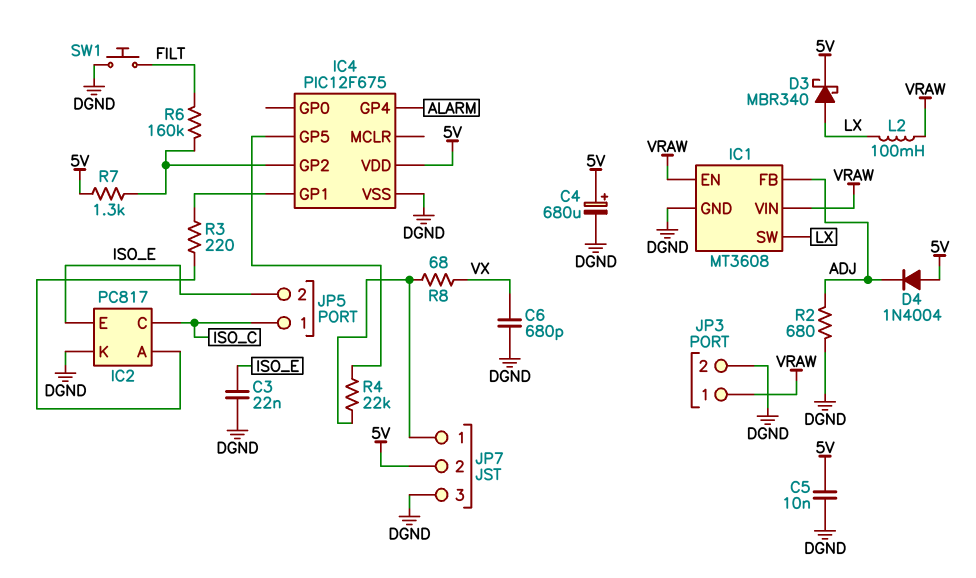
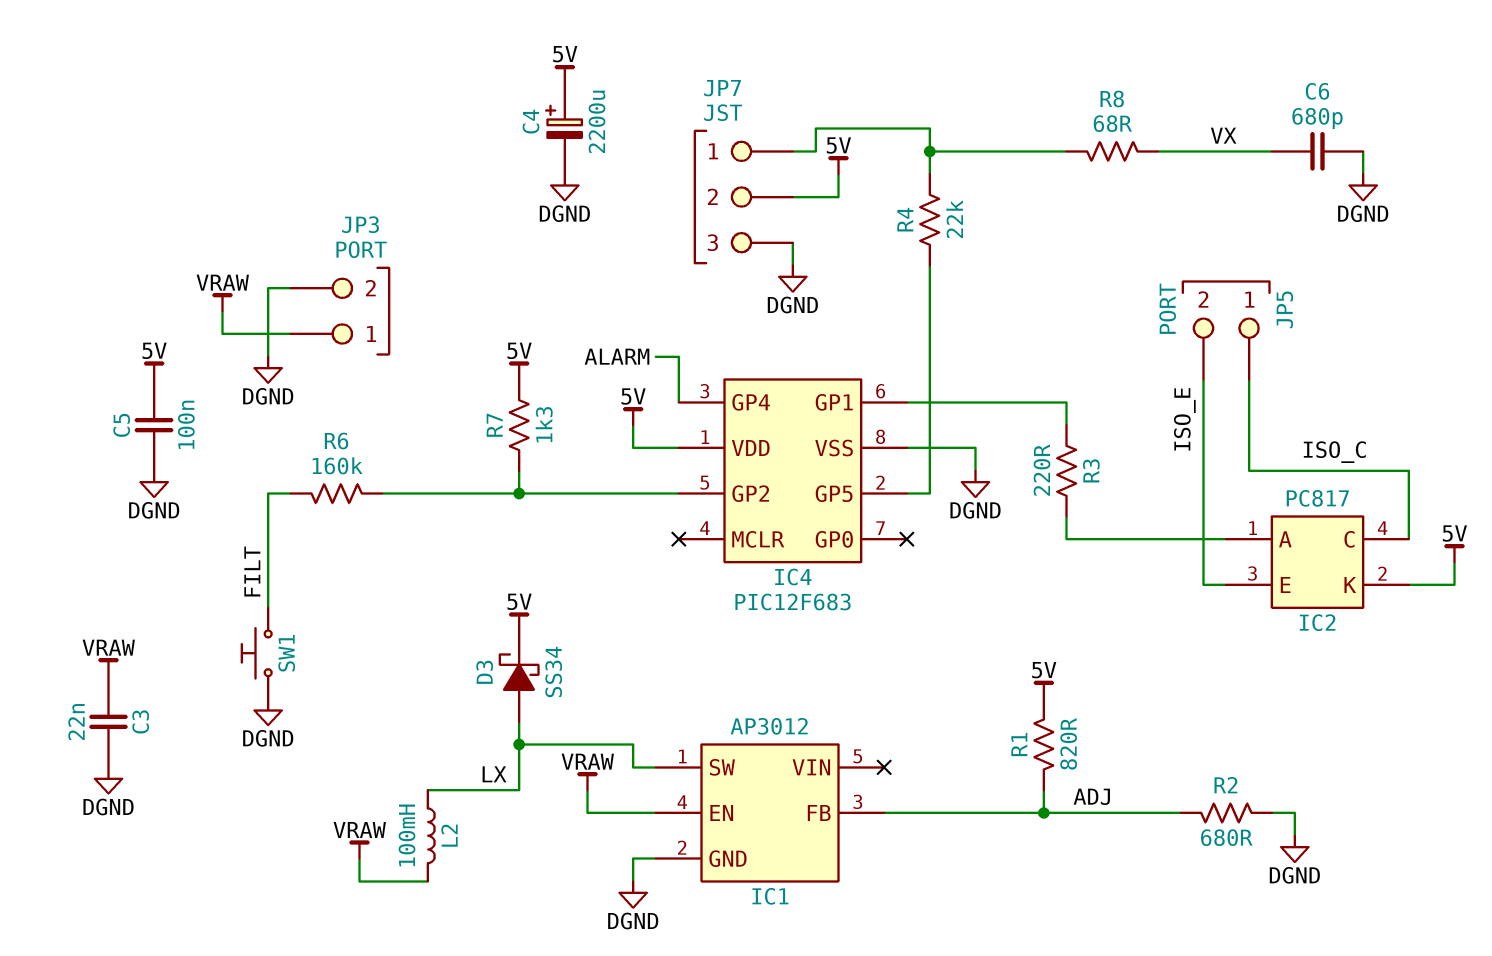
C3: 22nF (DGND, ISO_E) -> 22nF (DGND, VRAW)
C4: 680uF (plus 5V, minus DGND) -> 2200uF (plus 5V, minus DGND)
C5: 10nF (5V, DGND) -> 100nF (5V, DGND)
D3: schottky MBR340 (A LX, K 5V) -> schottky SS34 (A LX, K 5V)
D4: diode 1N4004 (A 5V, K ADJ) -> none
IC1: MT3608 -> AP3012
IC1 pin VIN: VRAW -> none
IC2 pin K: DGND -> 5V
IC4: PIC12F675 -> PIC12F683
R1: none -> 820 (5V, ADJ)

